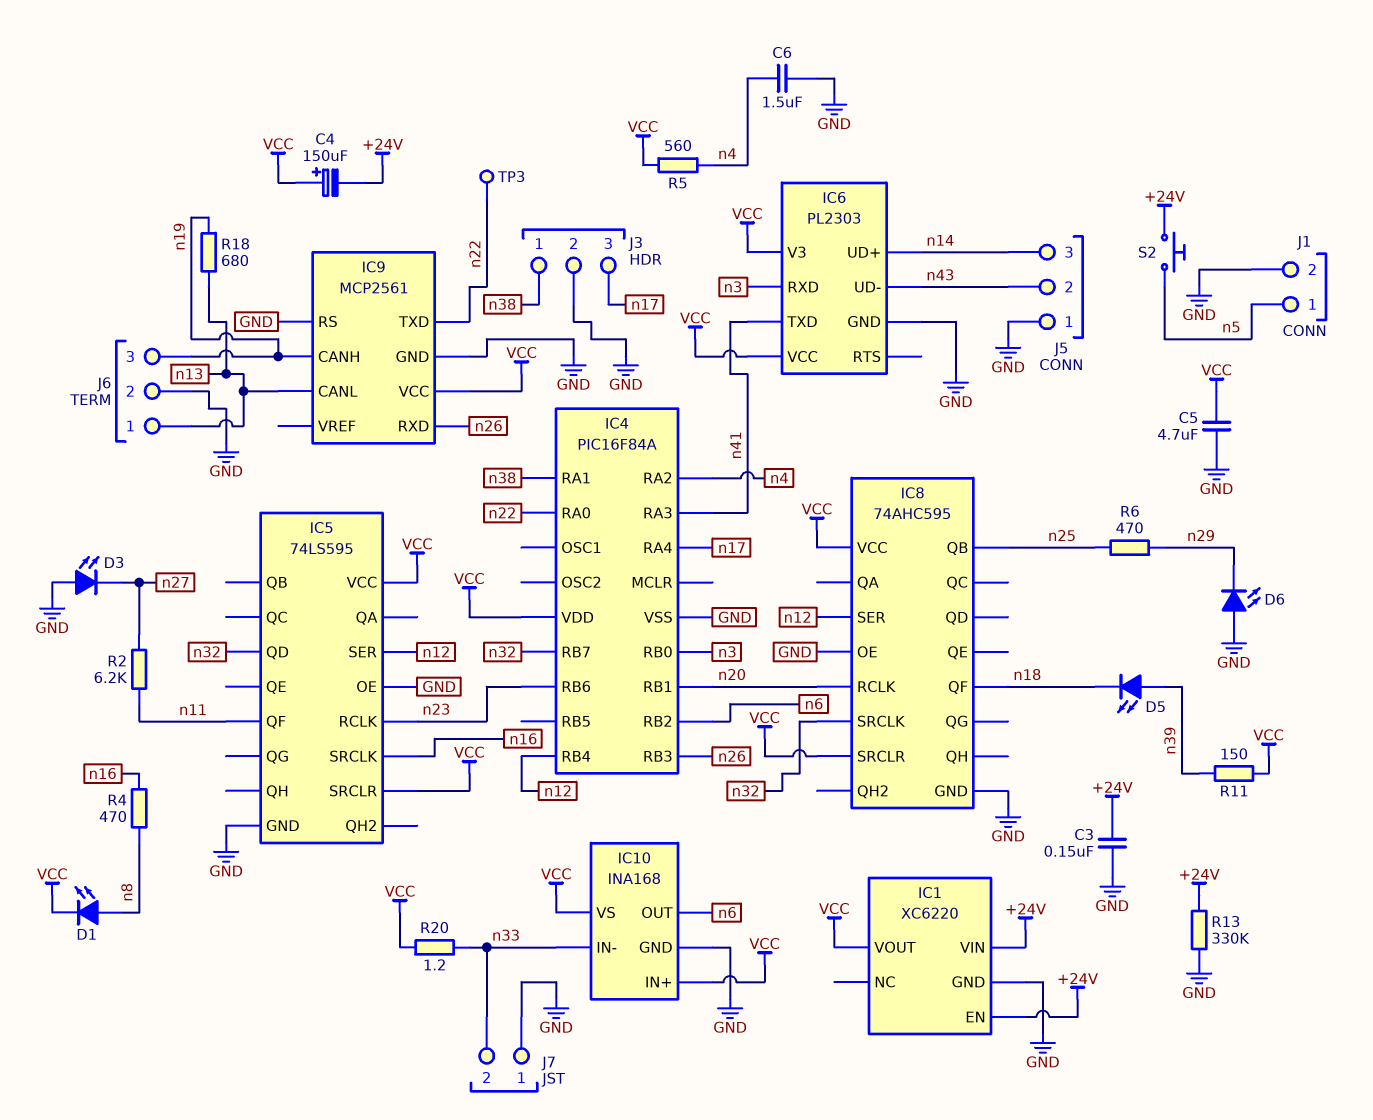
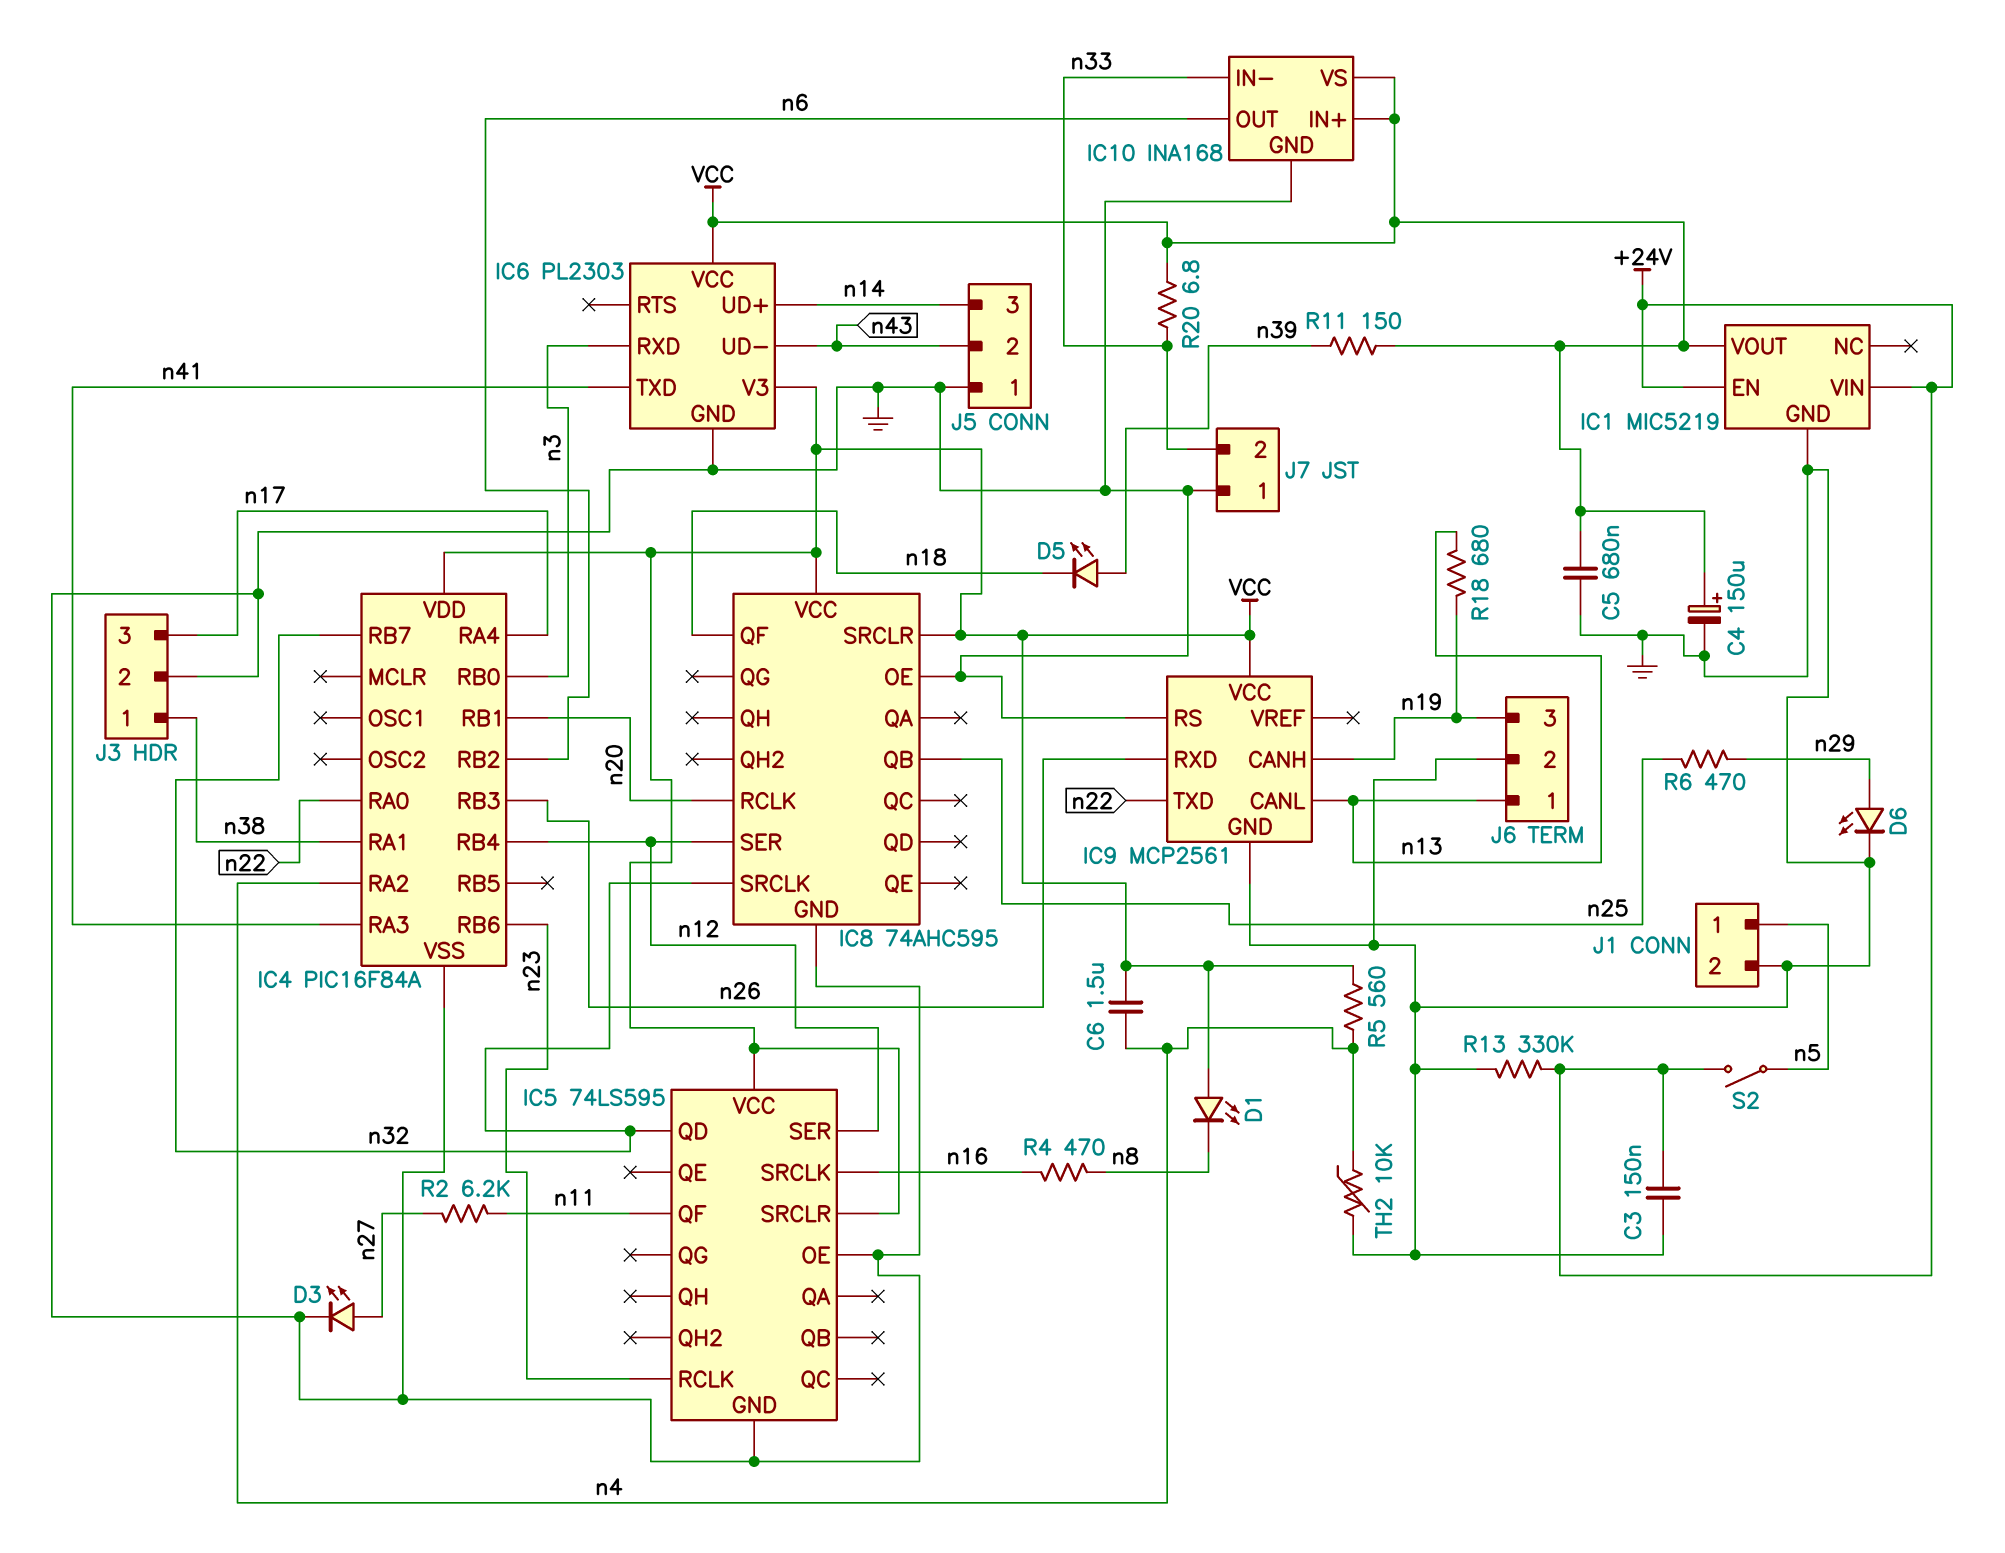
C4: 150uF (plus VCC, minus +24V) -> 150uF (plus VCC, minus GND)
C5: 4.7uF (GND, VCC) -> 680nF (GND, VCC)
C6: 1.5uF (GND, n4) -> 1.5uF (VCC, n4)
D1: LED (A n8, K VCC) -> LED (A VCC, K n8)
D3: LED (A GND, K n27) -> LED (A n27, K GND)
D6: LED (A GND, K n29) -> LED (A n29, K GND)
IC1: XC6220 -> MIC5219
R20: 1.2 (VCC, n33) -> 6.8 (VCC, n33)
S2: button (+24V, n5) -> switch (+24V, n5)
TH2: none -> 10k (GND, n4)
TP3: test point (n22) -> none

